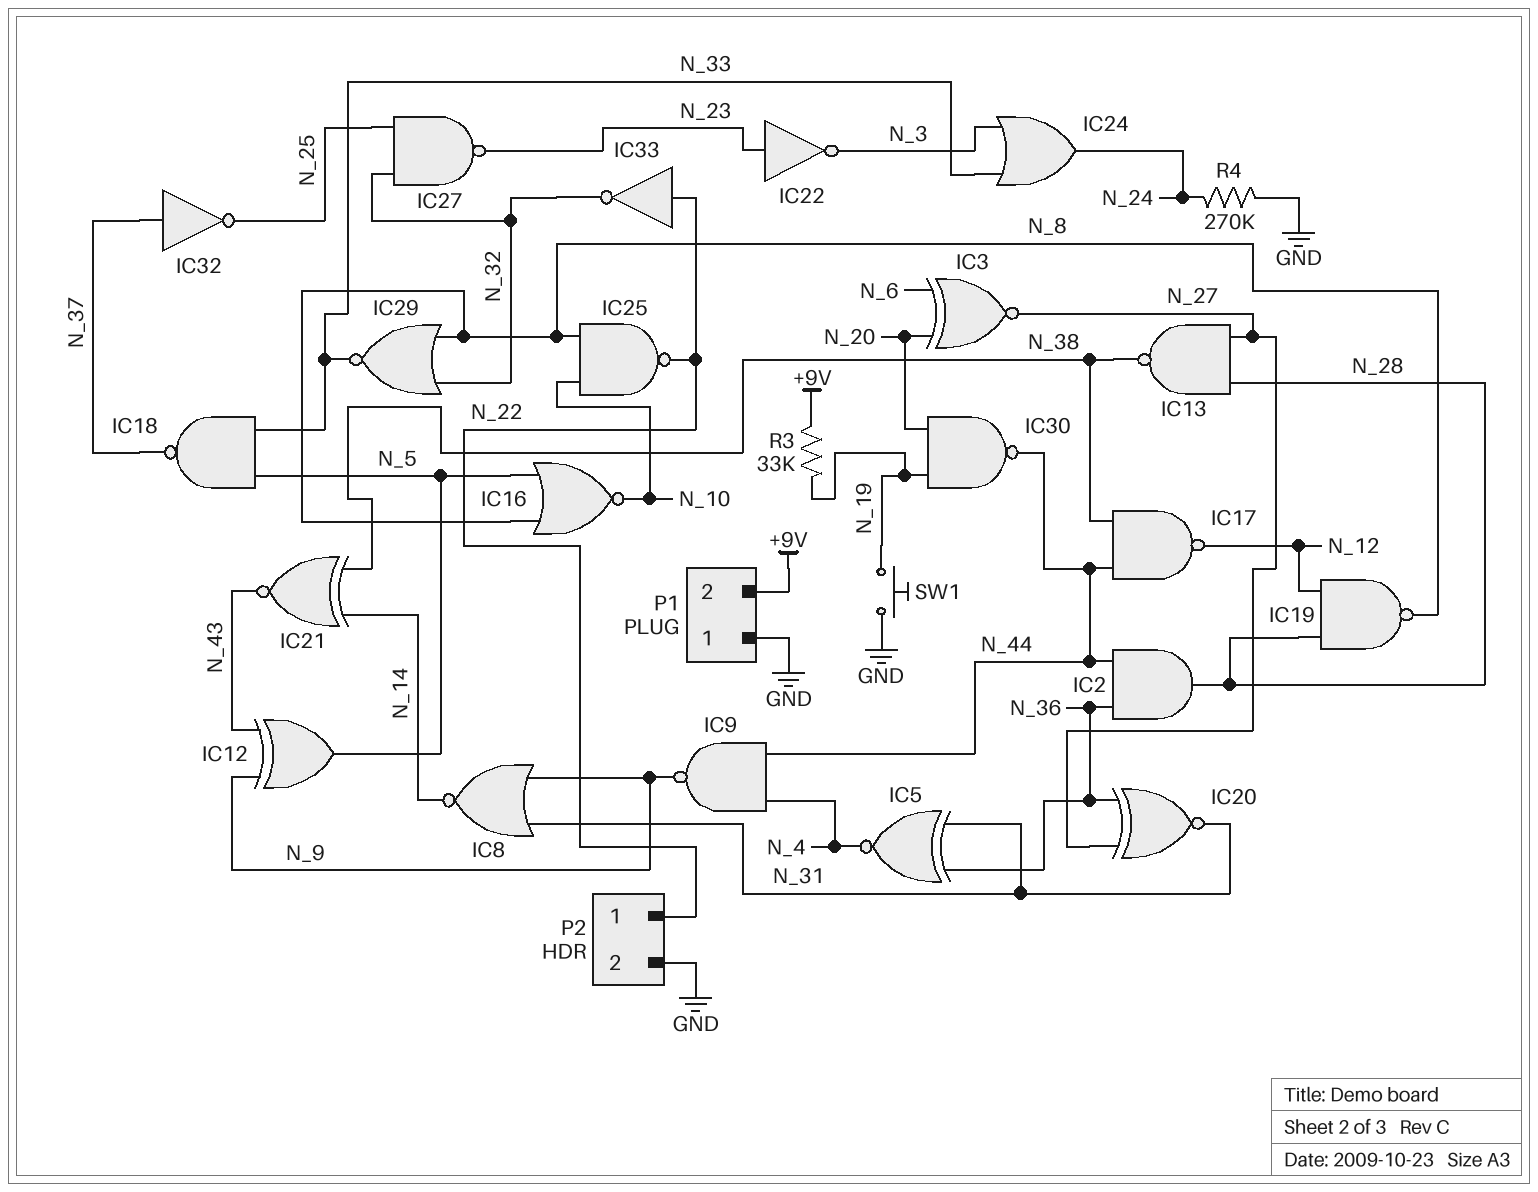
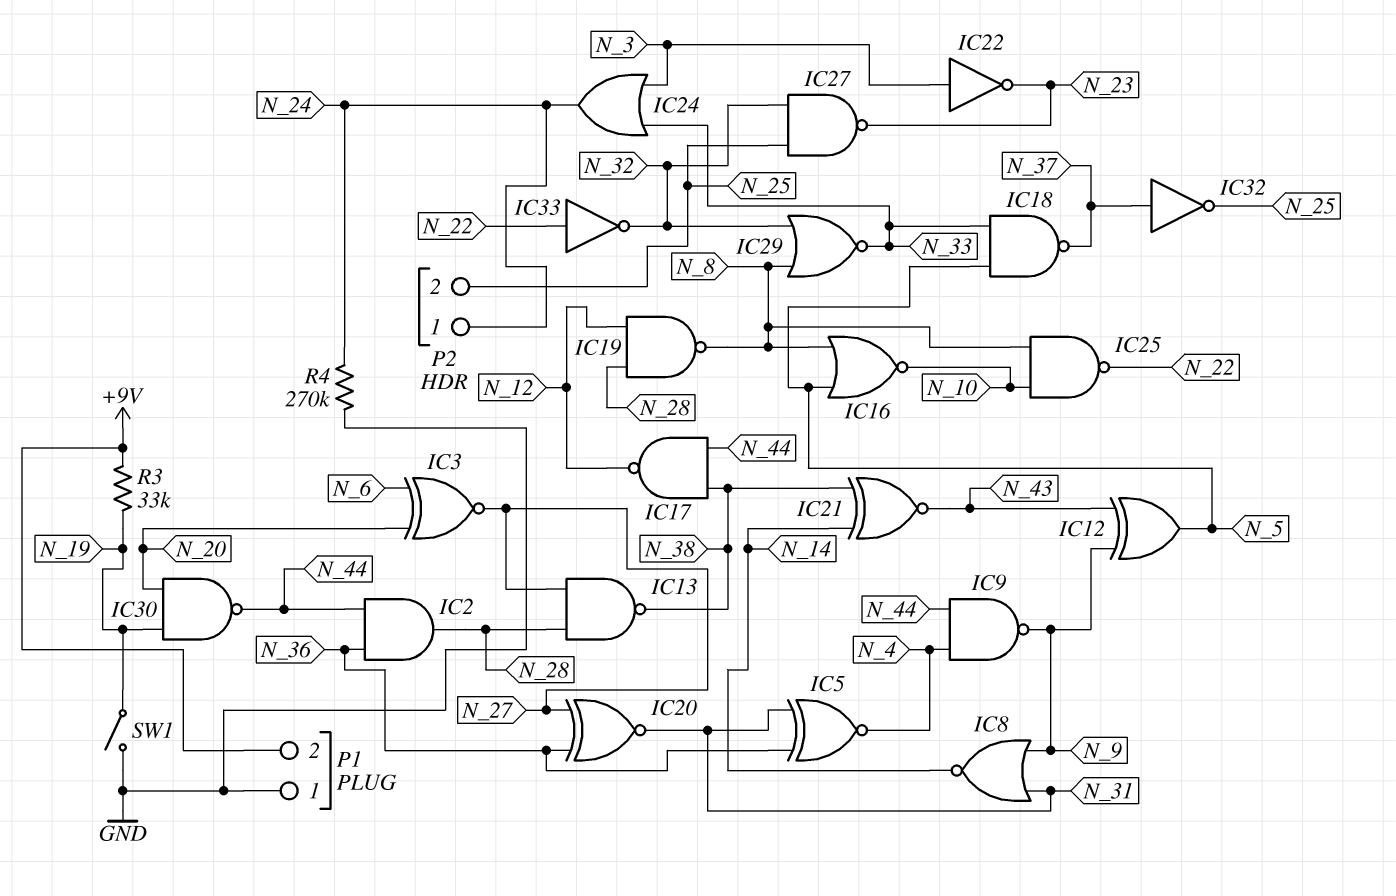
IC22: NOT (in N_23, out N_3) -> NOT (in N_3, out N_23)
P2 pin 1: N_22 -> N_24
P2 pin 2: GND -> N_25
SW1: button (GND, N_19) -> switch (GND, N_19)

